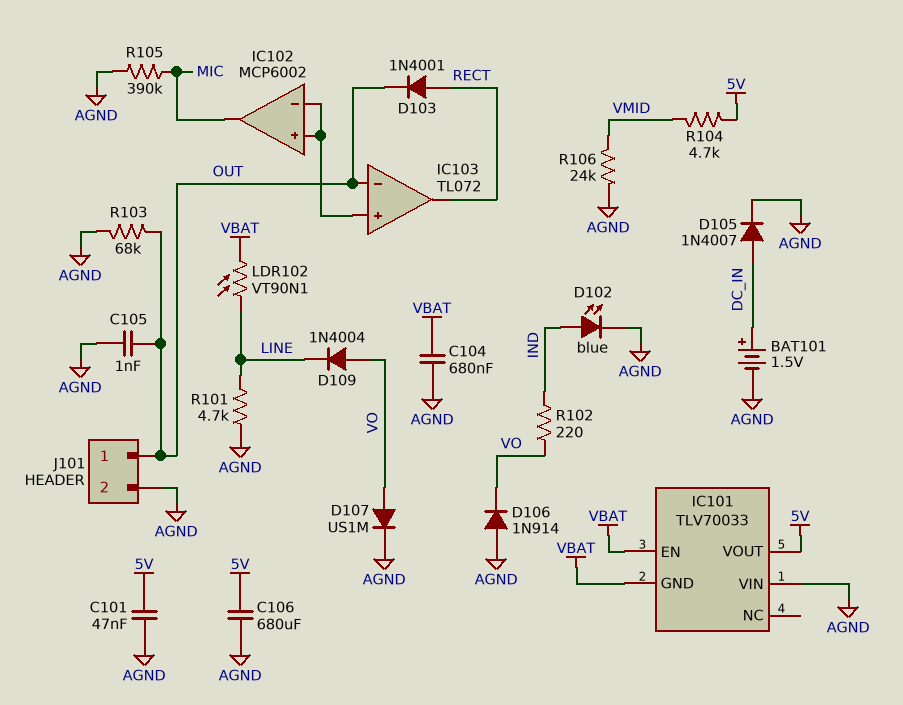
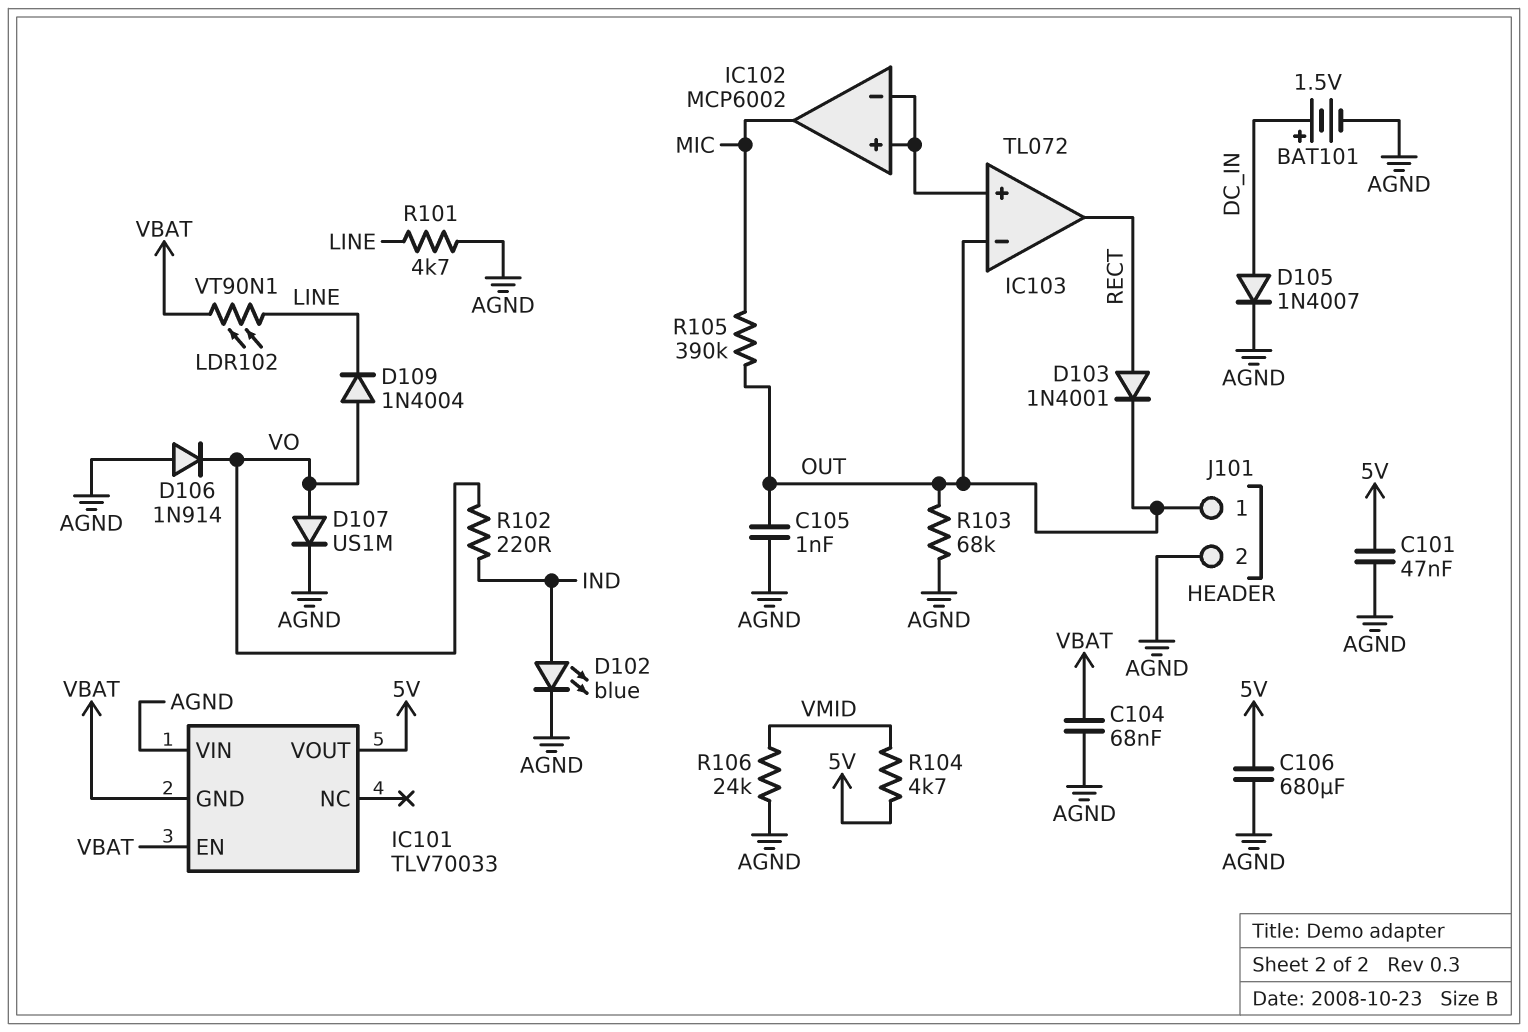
C104: 680nF (AGND, VBAT) -> 68nF (AGND, VBAT)
R105: 390k (AGND, MIC) -> 390k (MIC, OUT)

